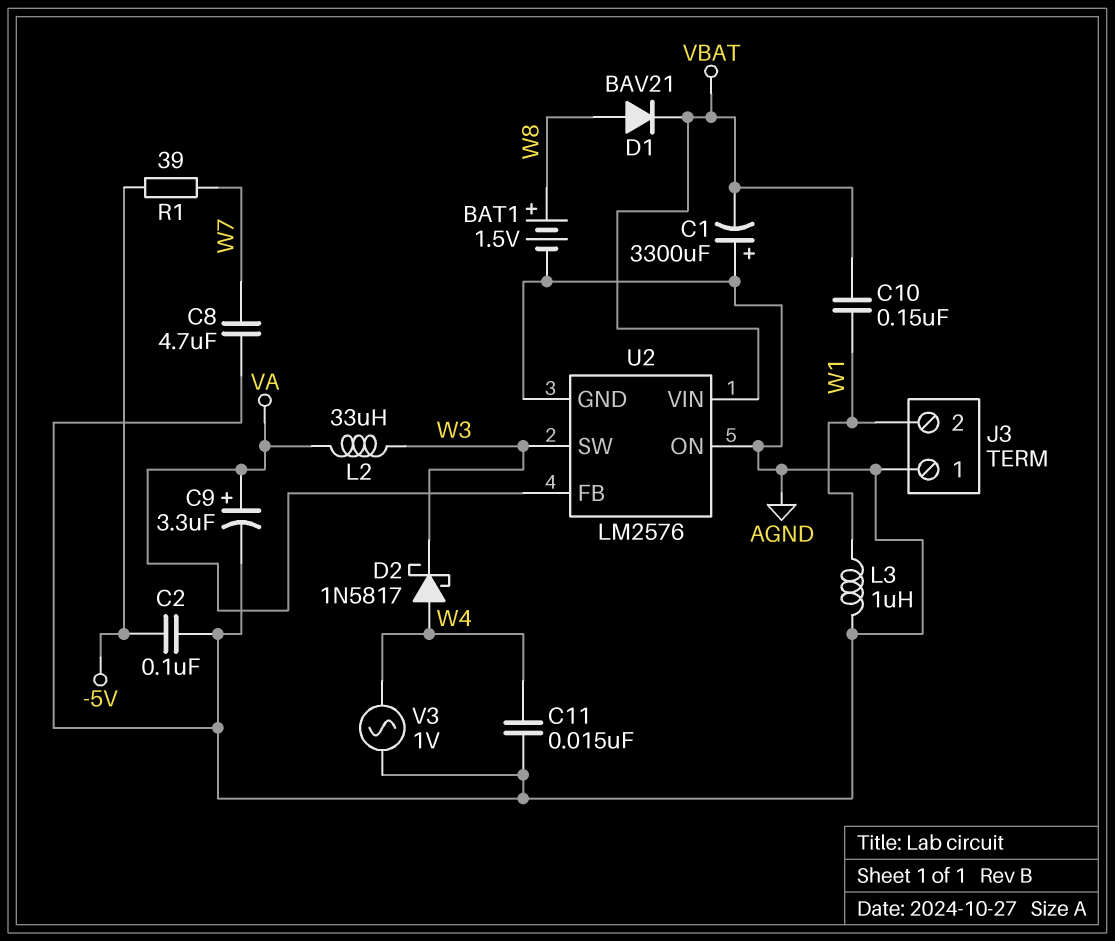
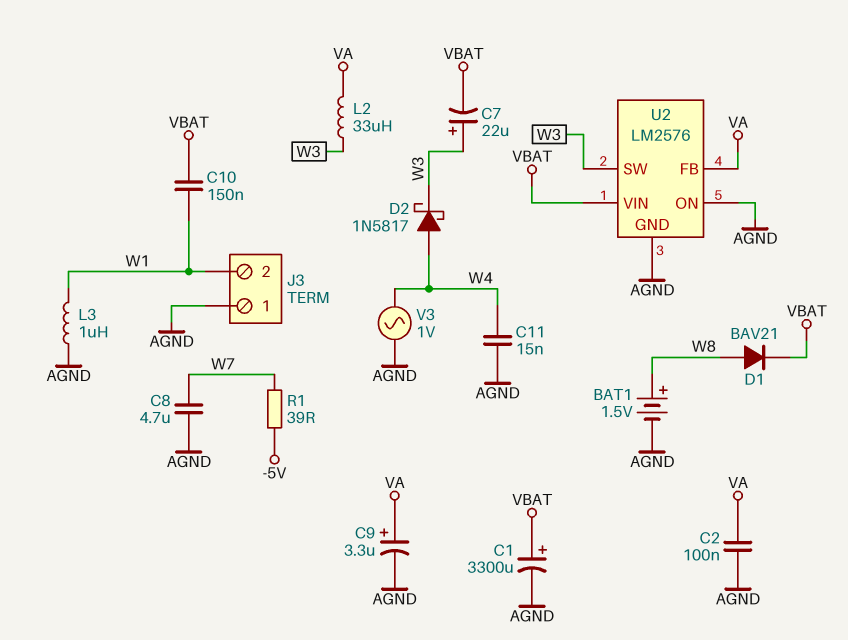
C1: 3300uF (plus AGND, minus VBAT) -> 3300uF (plus VBAT, minus AGND)
C2: 100nF (-5V, AGND) -> 100nF (AGND, VA)
C7: none -> 22uF (plus W3, minus VBAT)

